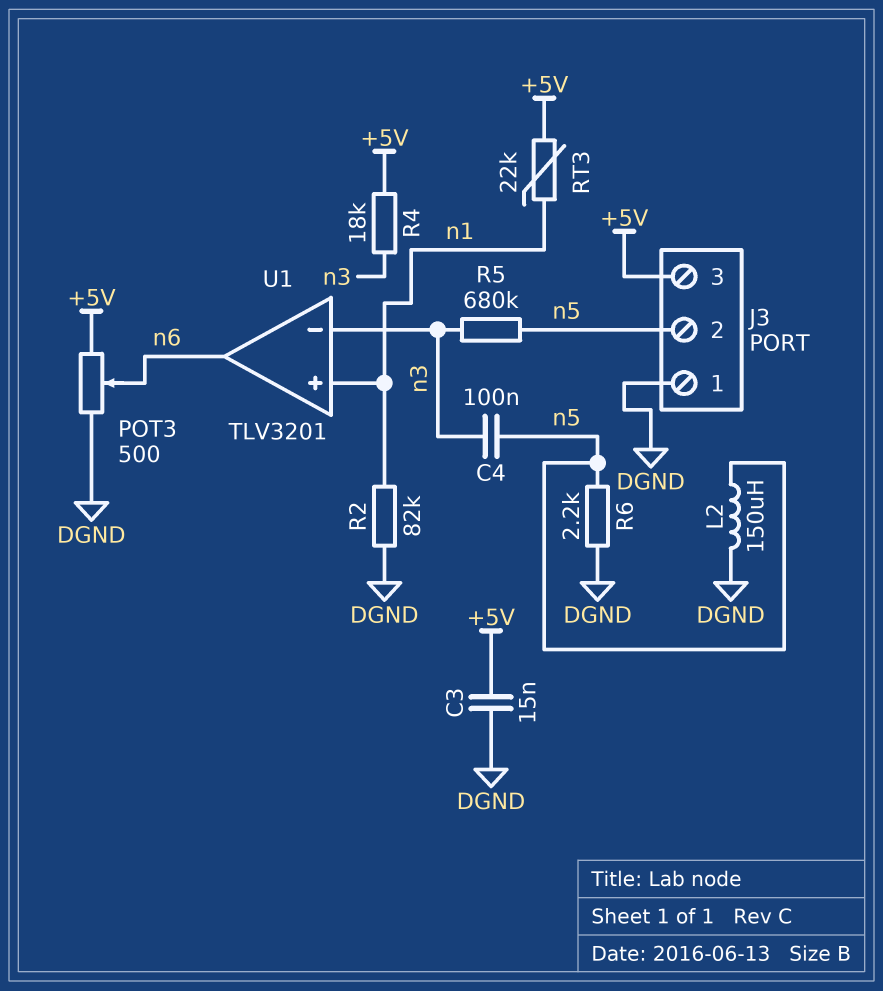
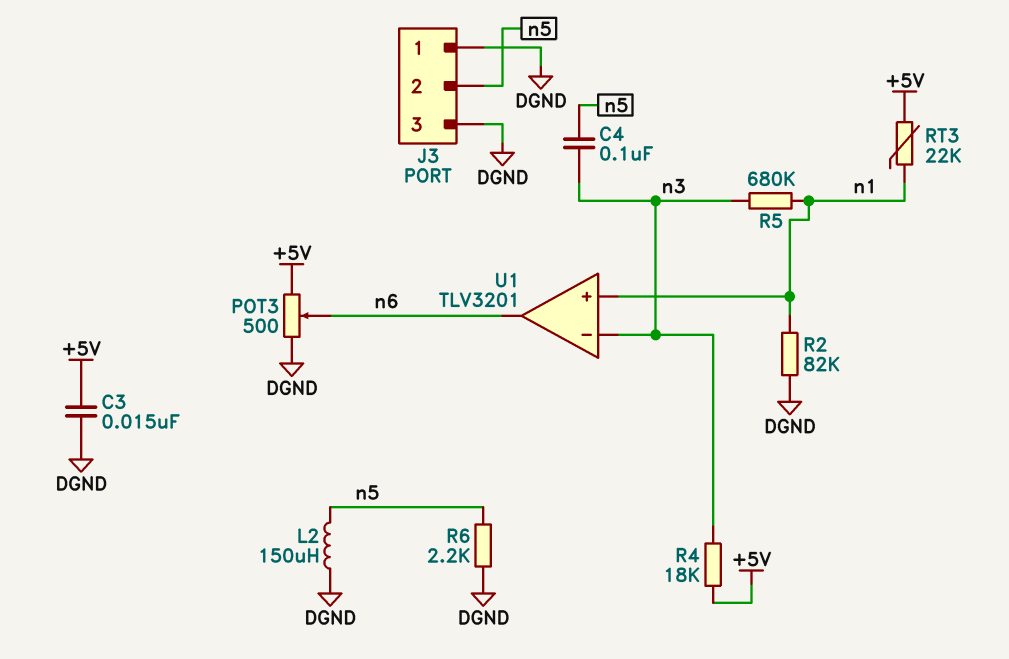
J3 pin 3: +5V -> DGND
R5: 680k (n3, n5) -> 680k (n1, n3)

